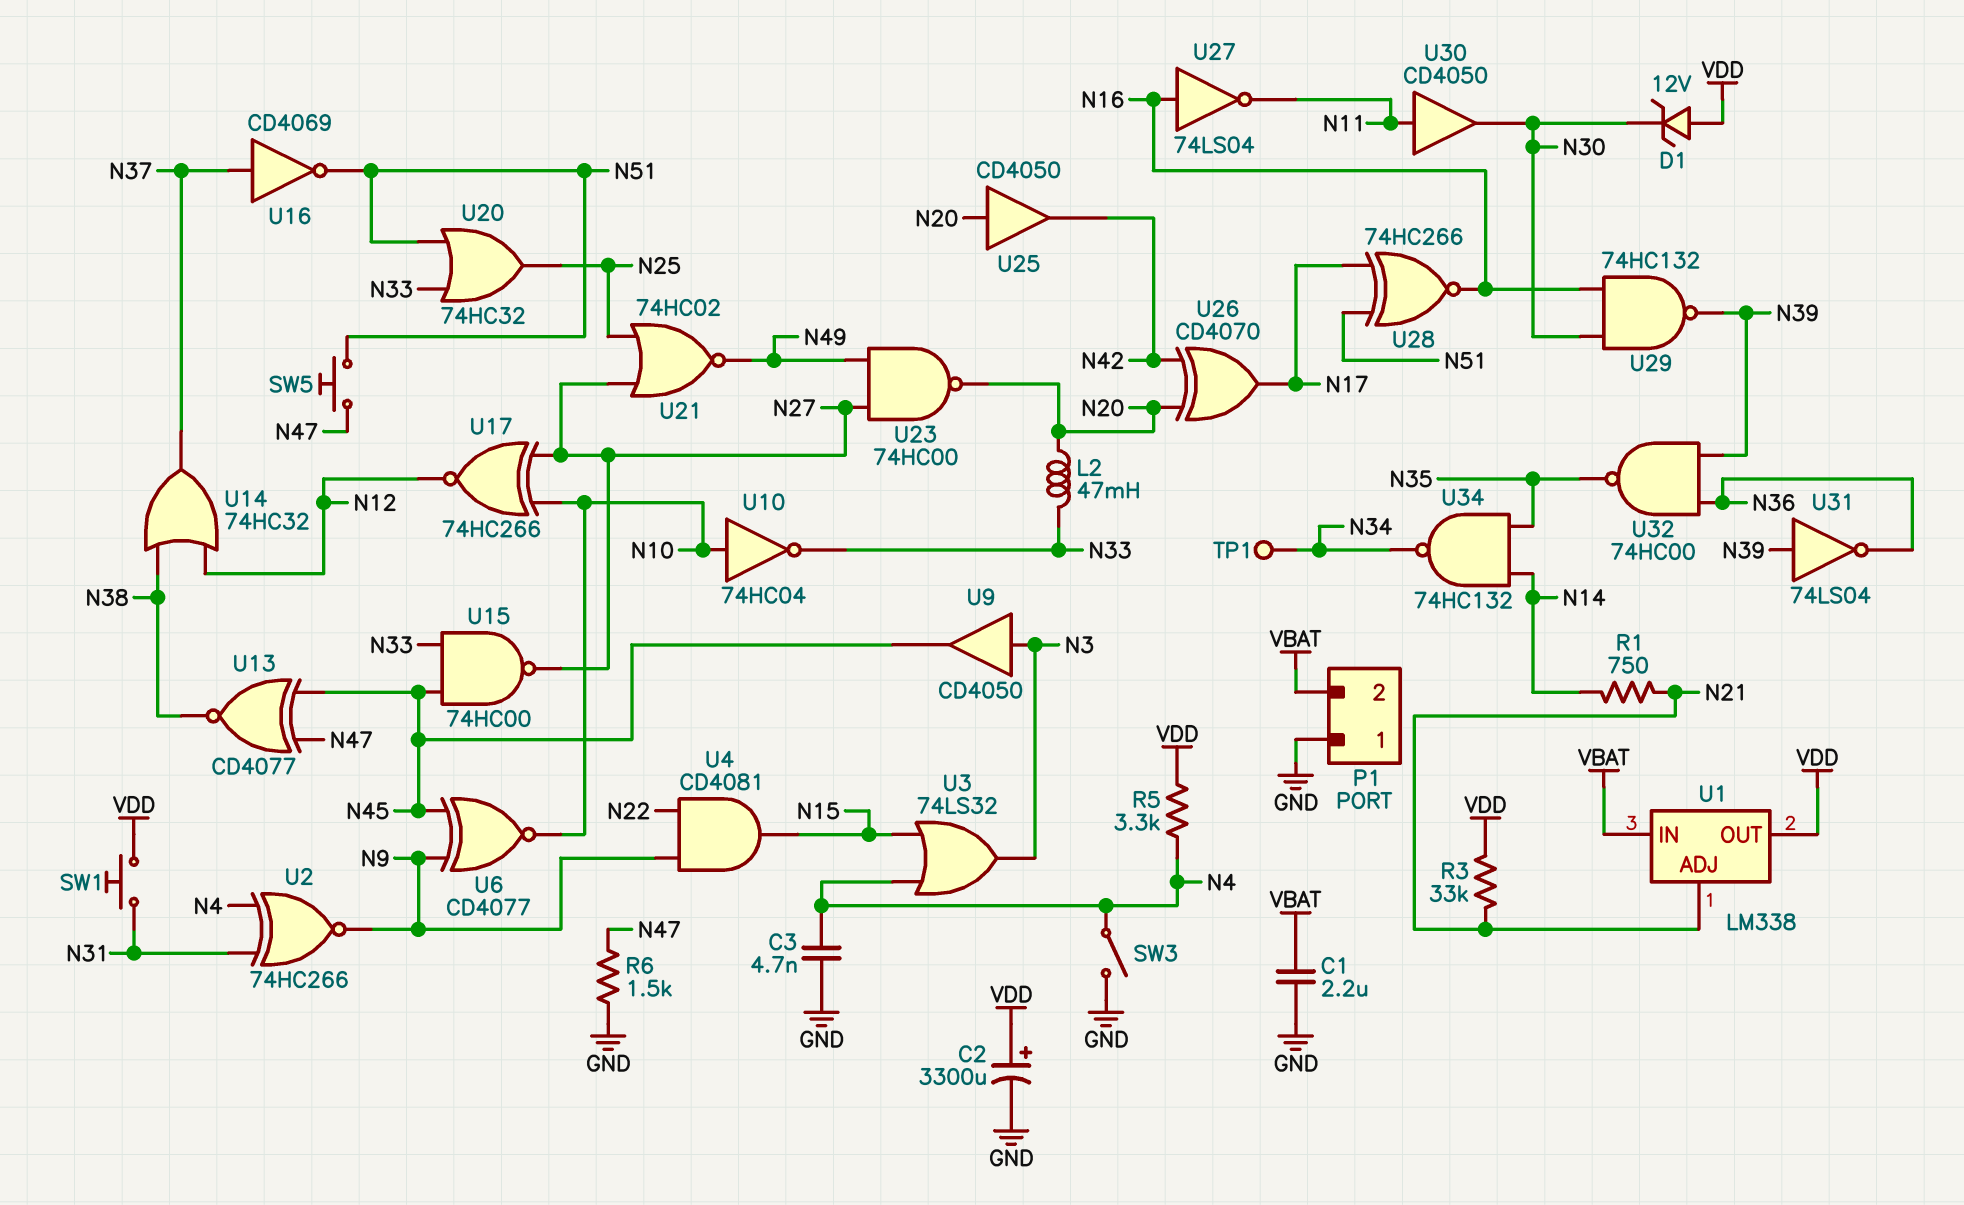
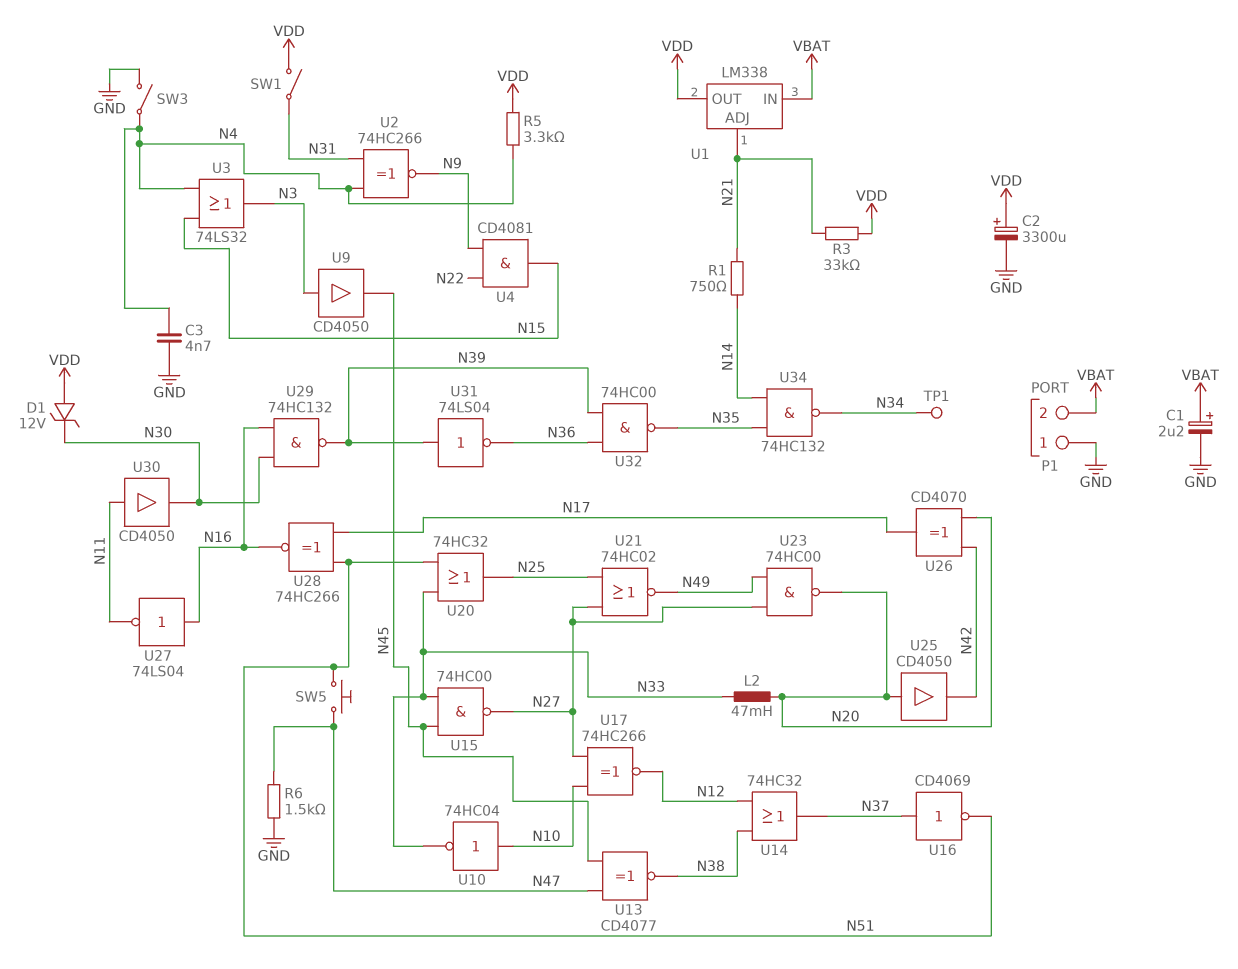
C1: 2.2uF (GND, VBAT) -> 2.2uF (plus VBAT, minus GND)
SW1: button (N31, VDD) -> switch (N31, VDD)
U6: XNOR CD4077 (in N9, in N45, out N10) -> none

